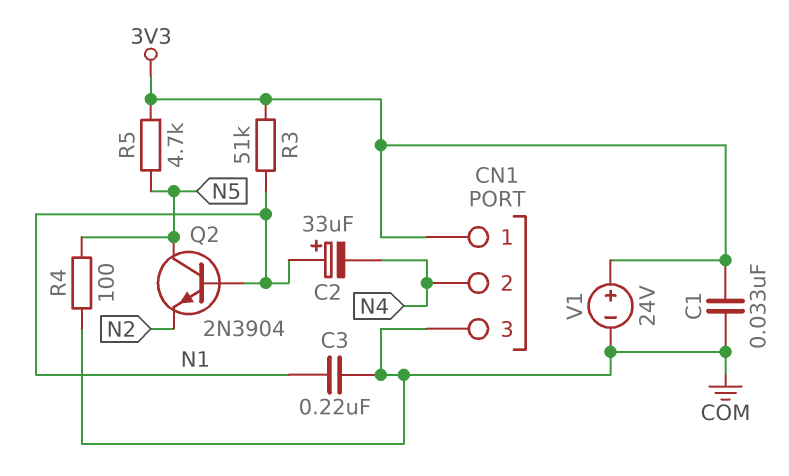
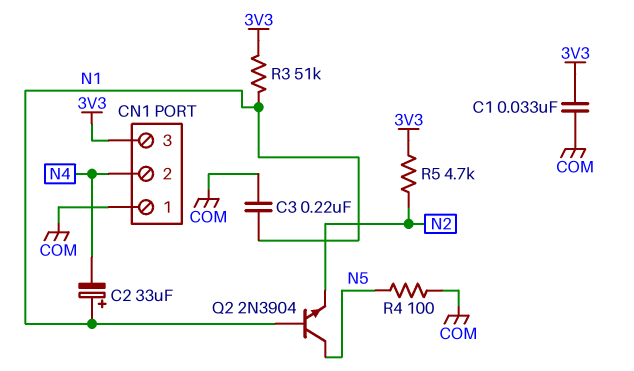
CN1 pin 1: 3V3 -> COM
CN1 pin 3: COM -> 3V3
R5: 4.7k (3V3, N5) -> 4.7k (3V3, N2)
V1: 24V (plus 3V3, minus COM) -> none

